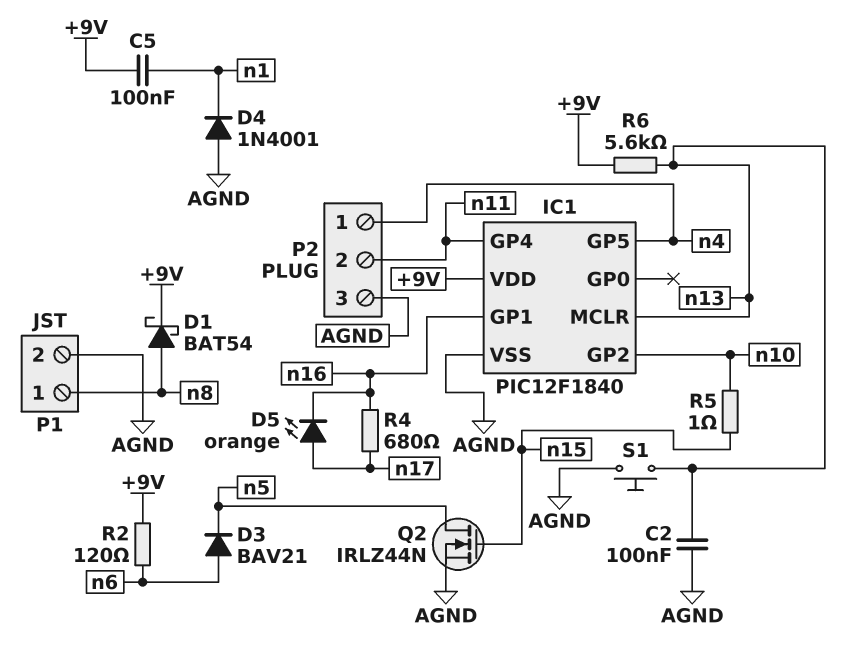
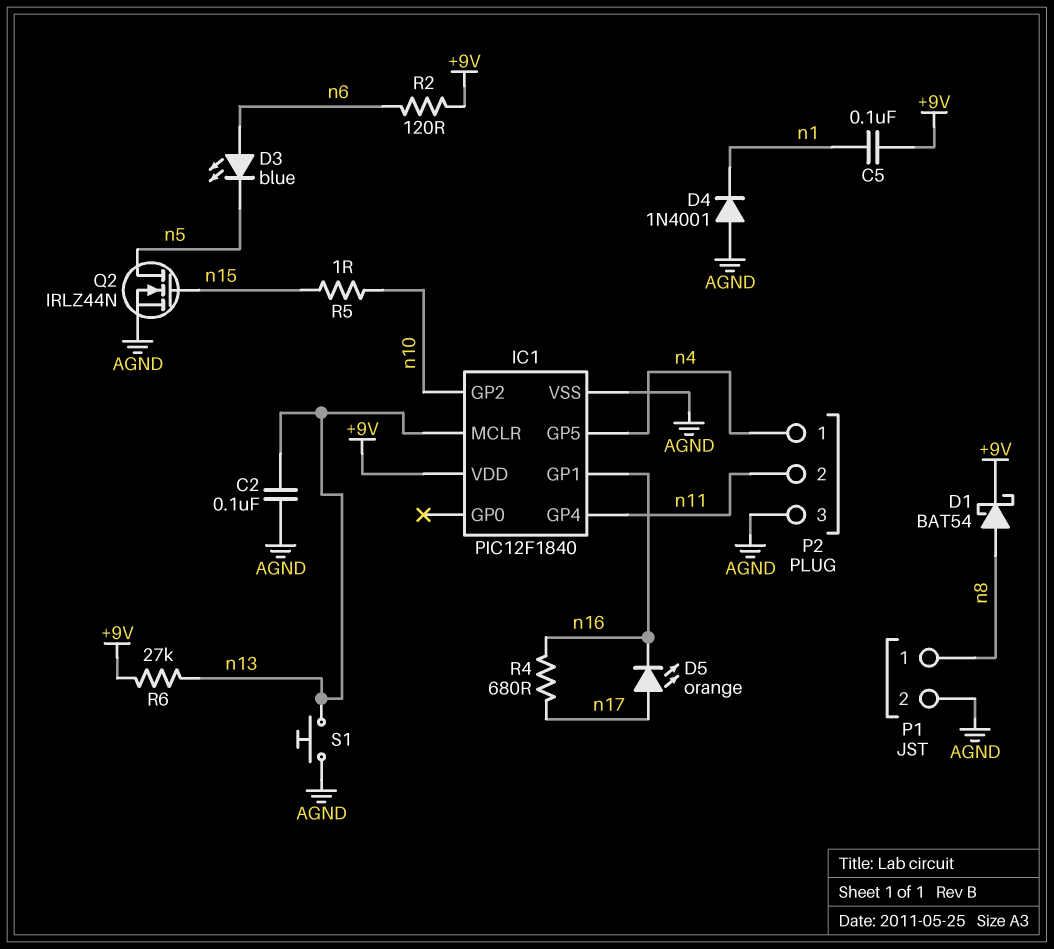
D3: diode BAV21 (A n6, K n5) -> LED blue (A n6, K n5)
R6: 5.6k (+9V, n13) -> 27k (+9V, n13)

